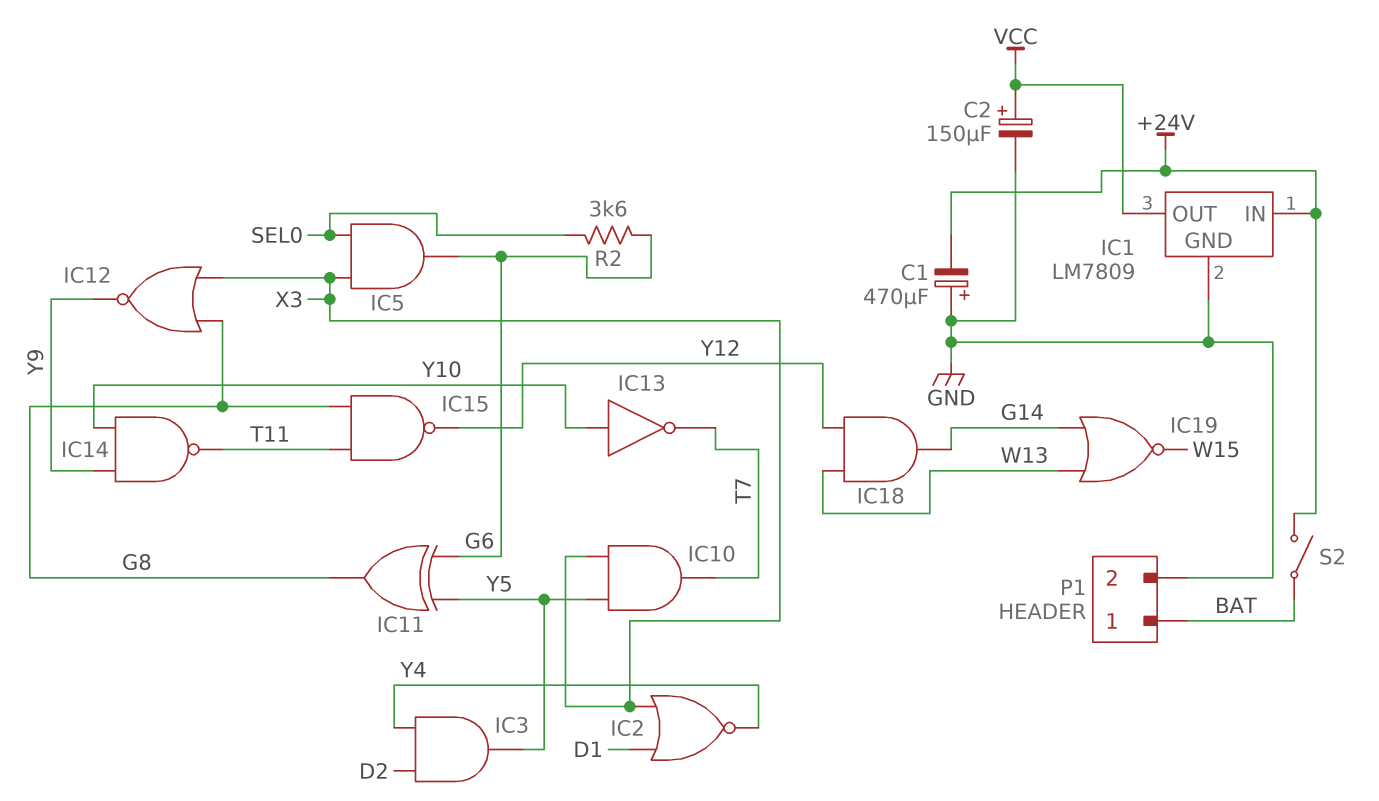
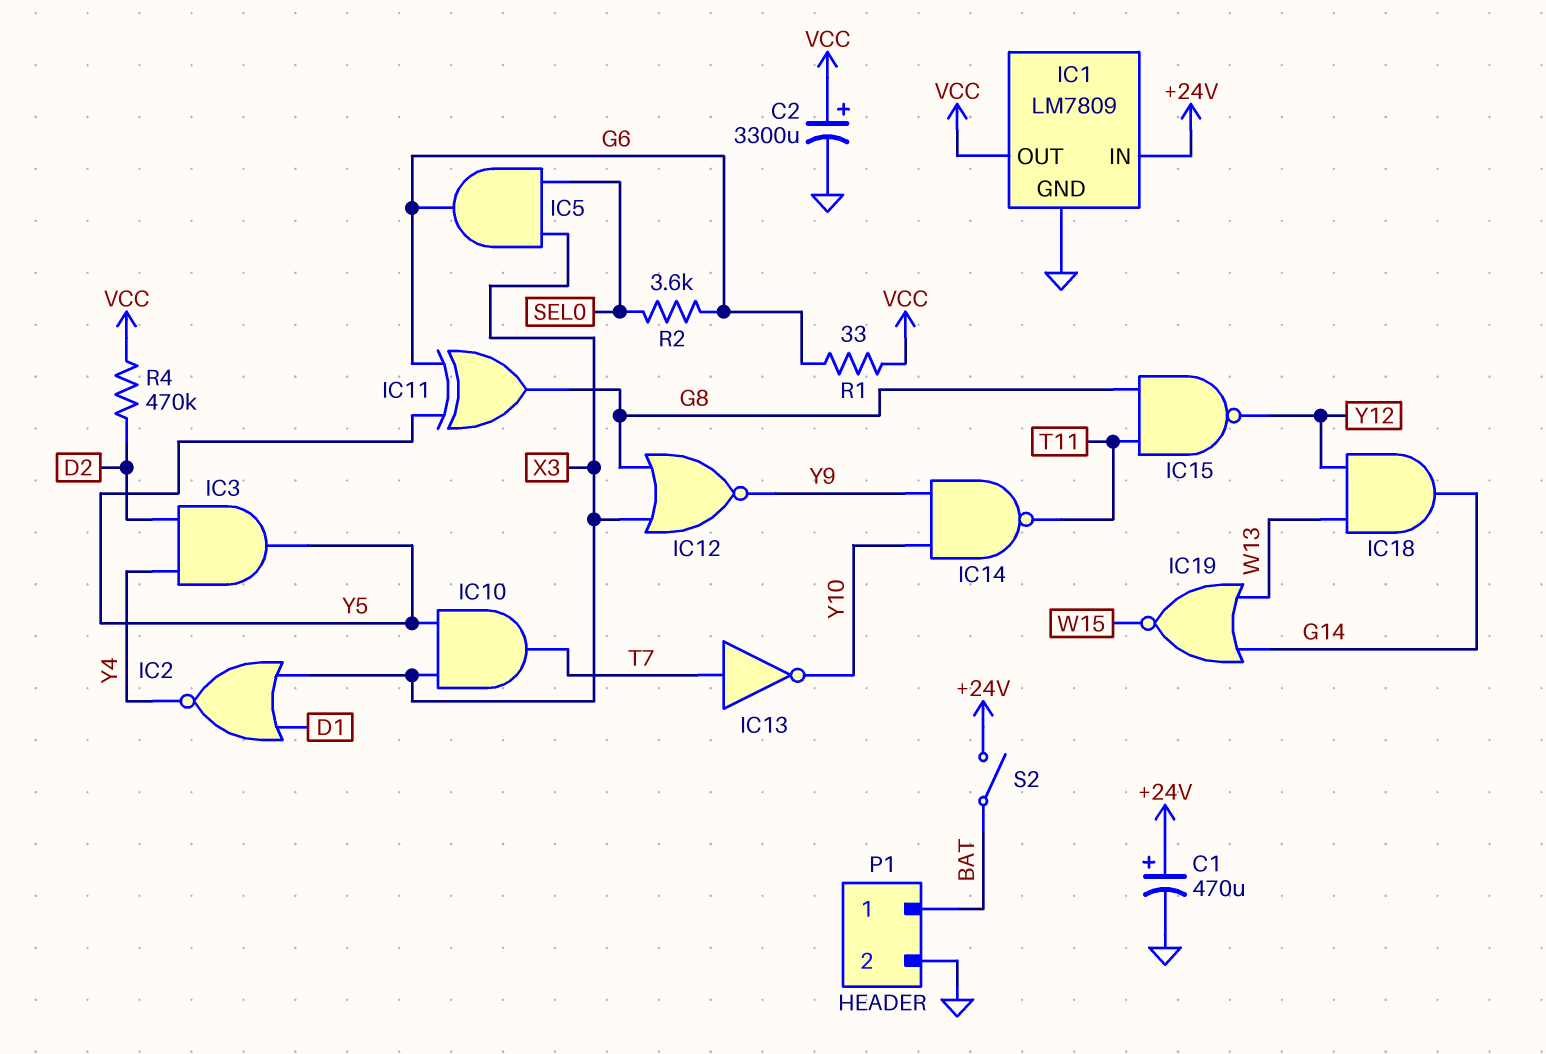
C1: 470uF (plus GND, minus +24V) -> 470uF (plus +24V, minus GND)
C2: 150uF (plus VCC, minus GND) -> 3300uF (plus VCC, minus GND)
IC13: NOT (in Y10, out T7) -> NOT (in T7, out Y10)
R1: none -> 33 (G6, VCC)
R4: none -> 470k (D2, VCC)

